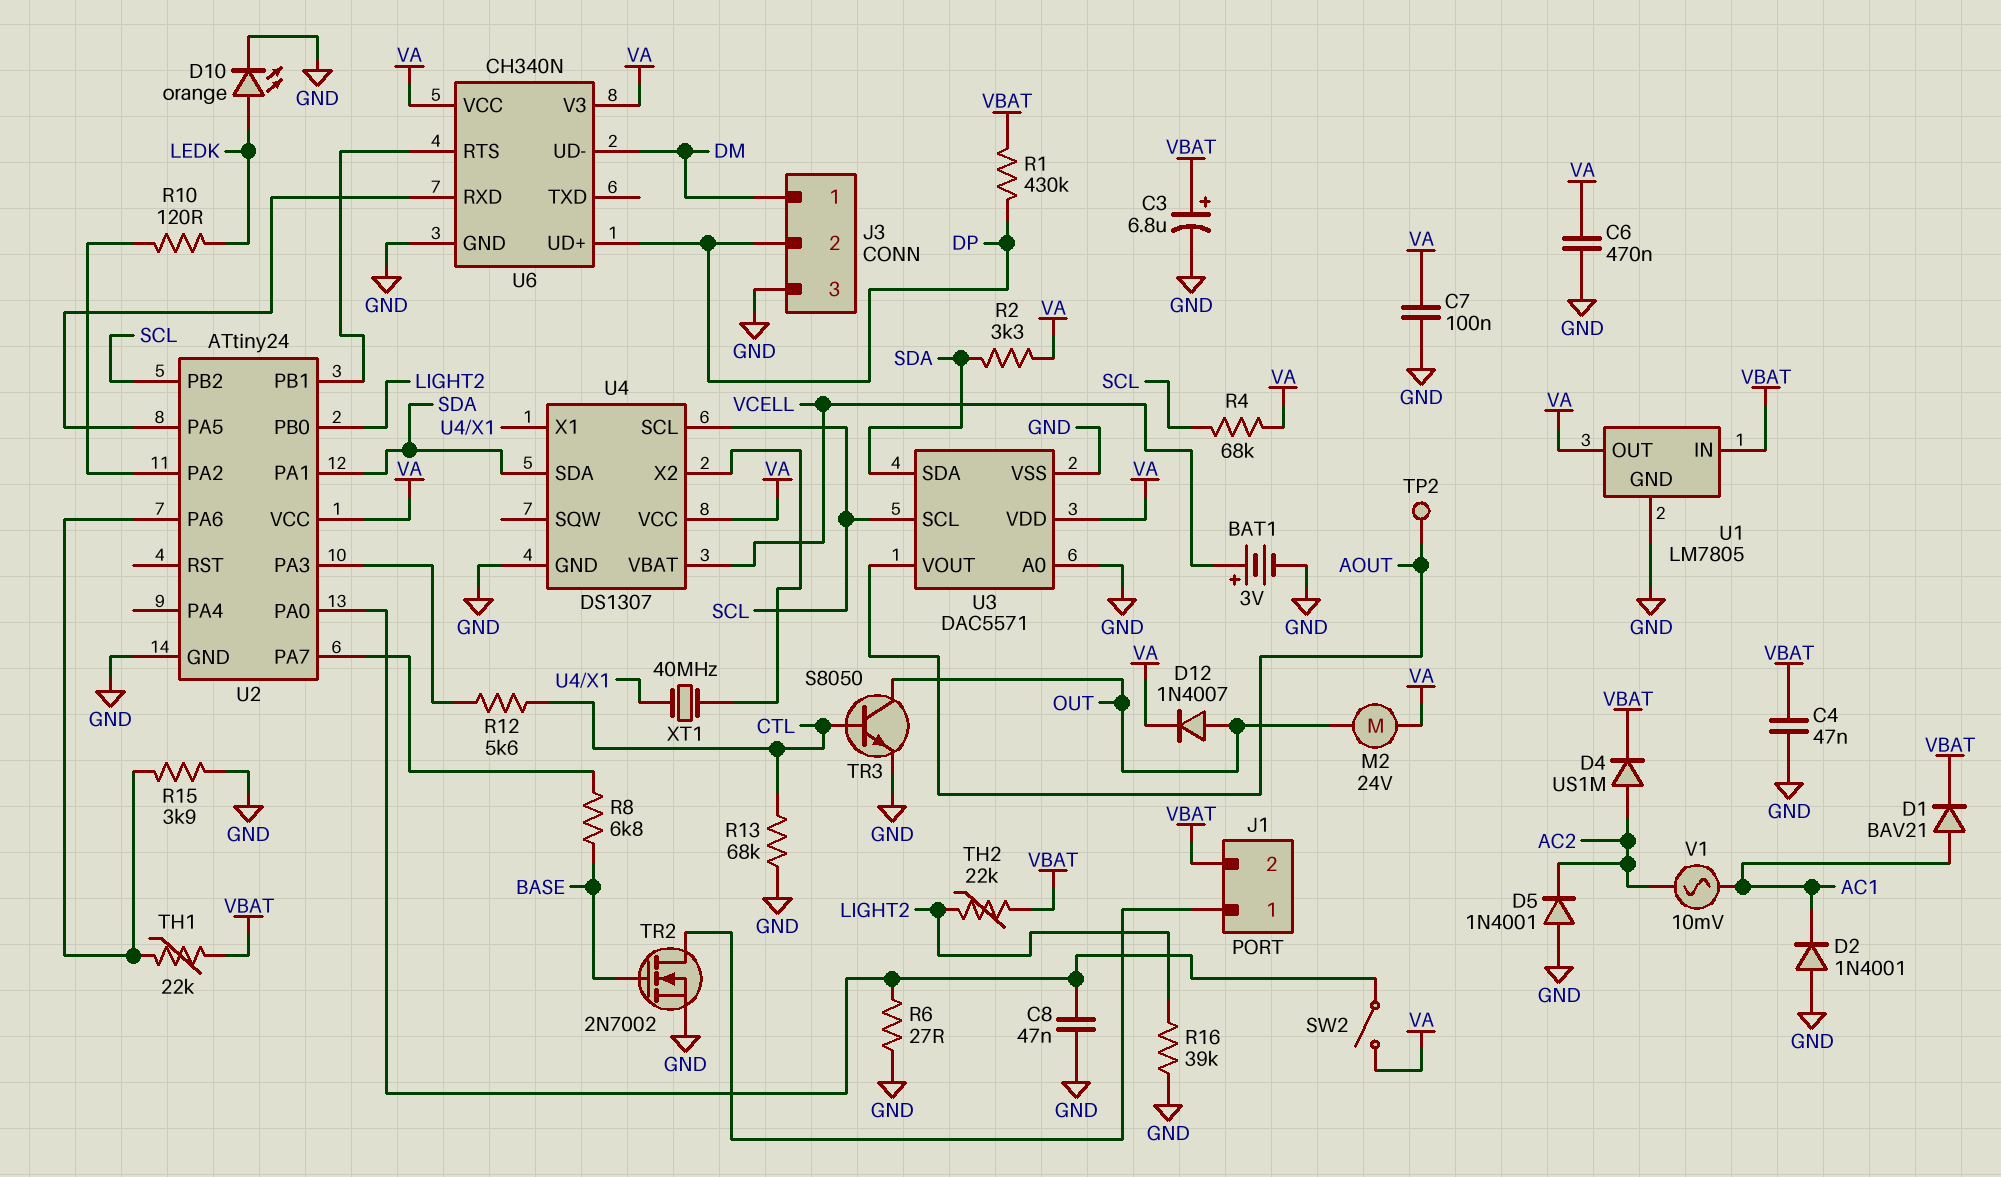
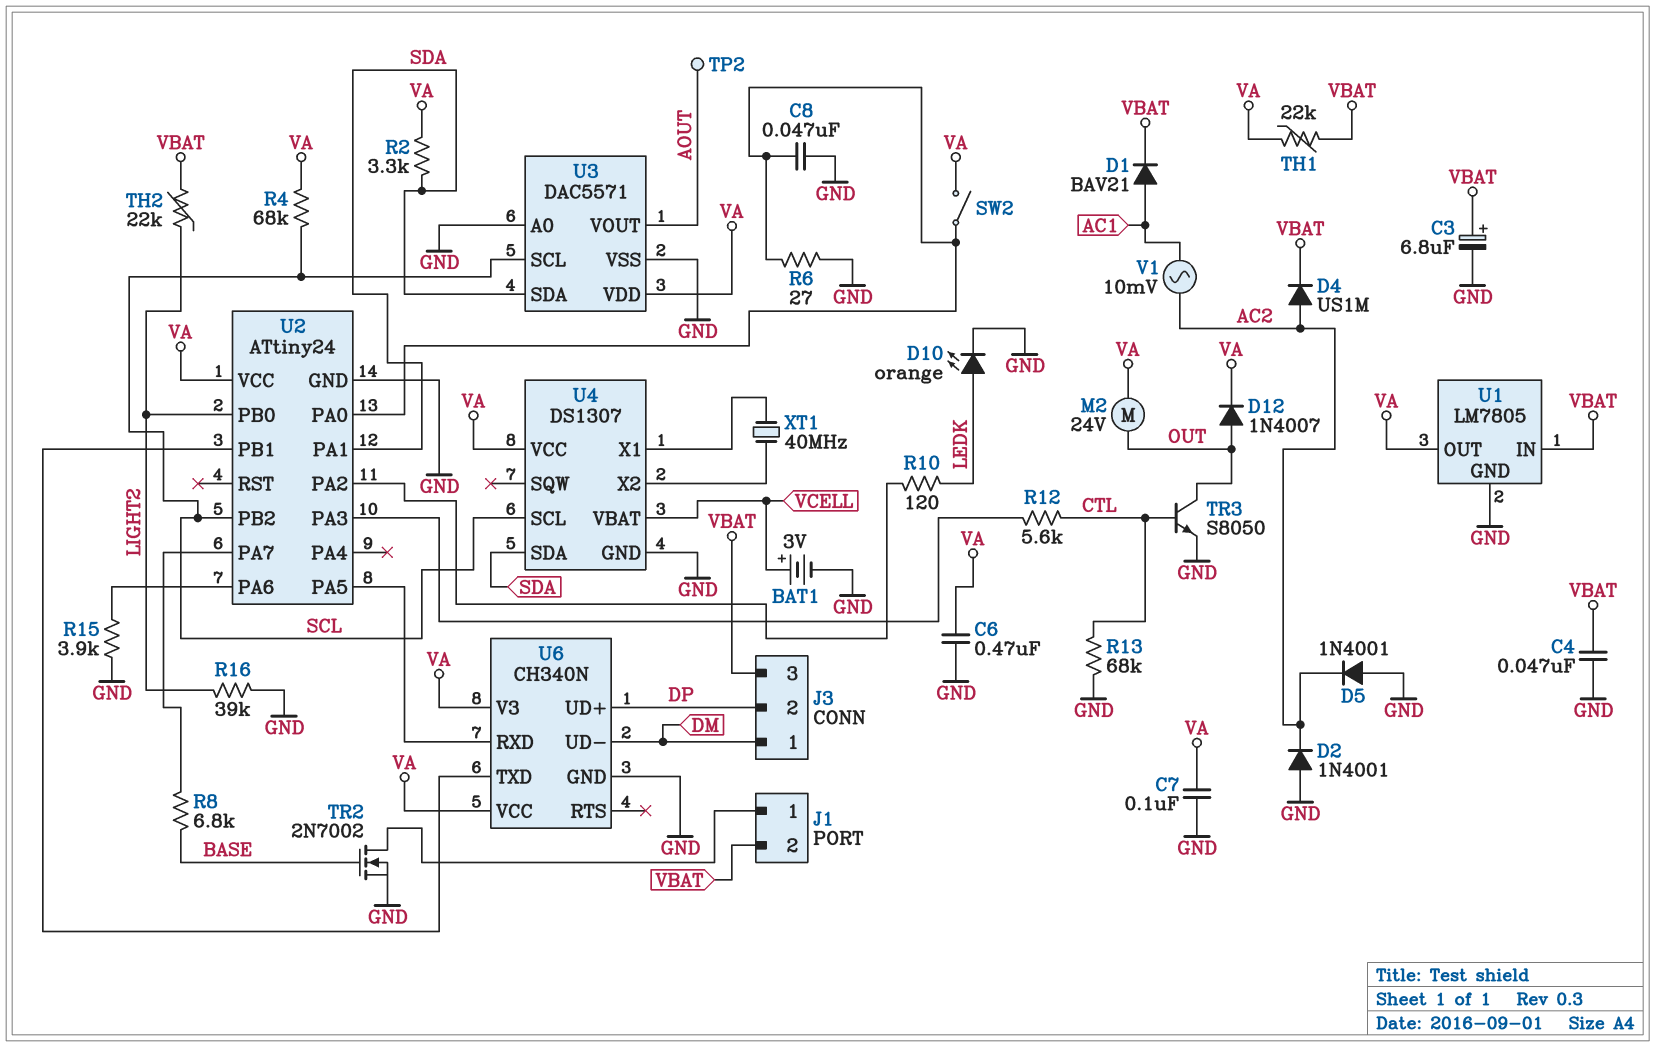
D2: diode 1N4001 (A GND, K AC1) -> diode 1N4001 (A GND, K AC2)
J3 pin 3: GND -> VBAT
R1: 430k (DP, VBAT) -> none
TH1: 22k (U2/PA6, VBAT) -> 22k (VA, VBAT)
U6 pin RTS: U2/PB1 -> none
U6 pin TXD: none -> U2/PB1

